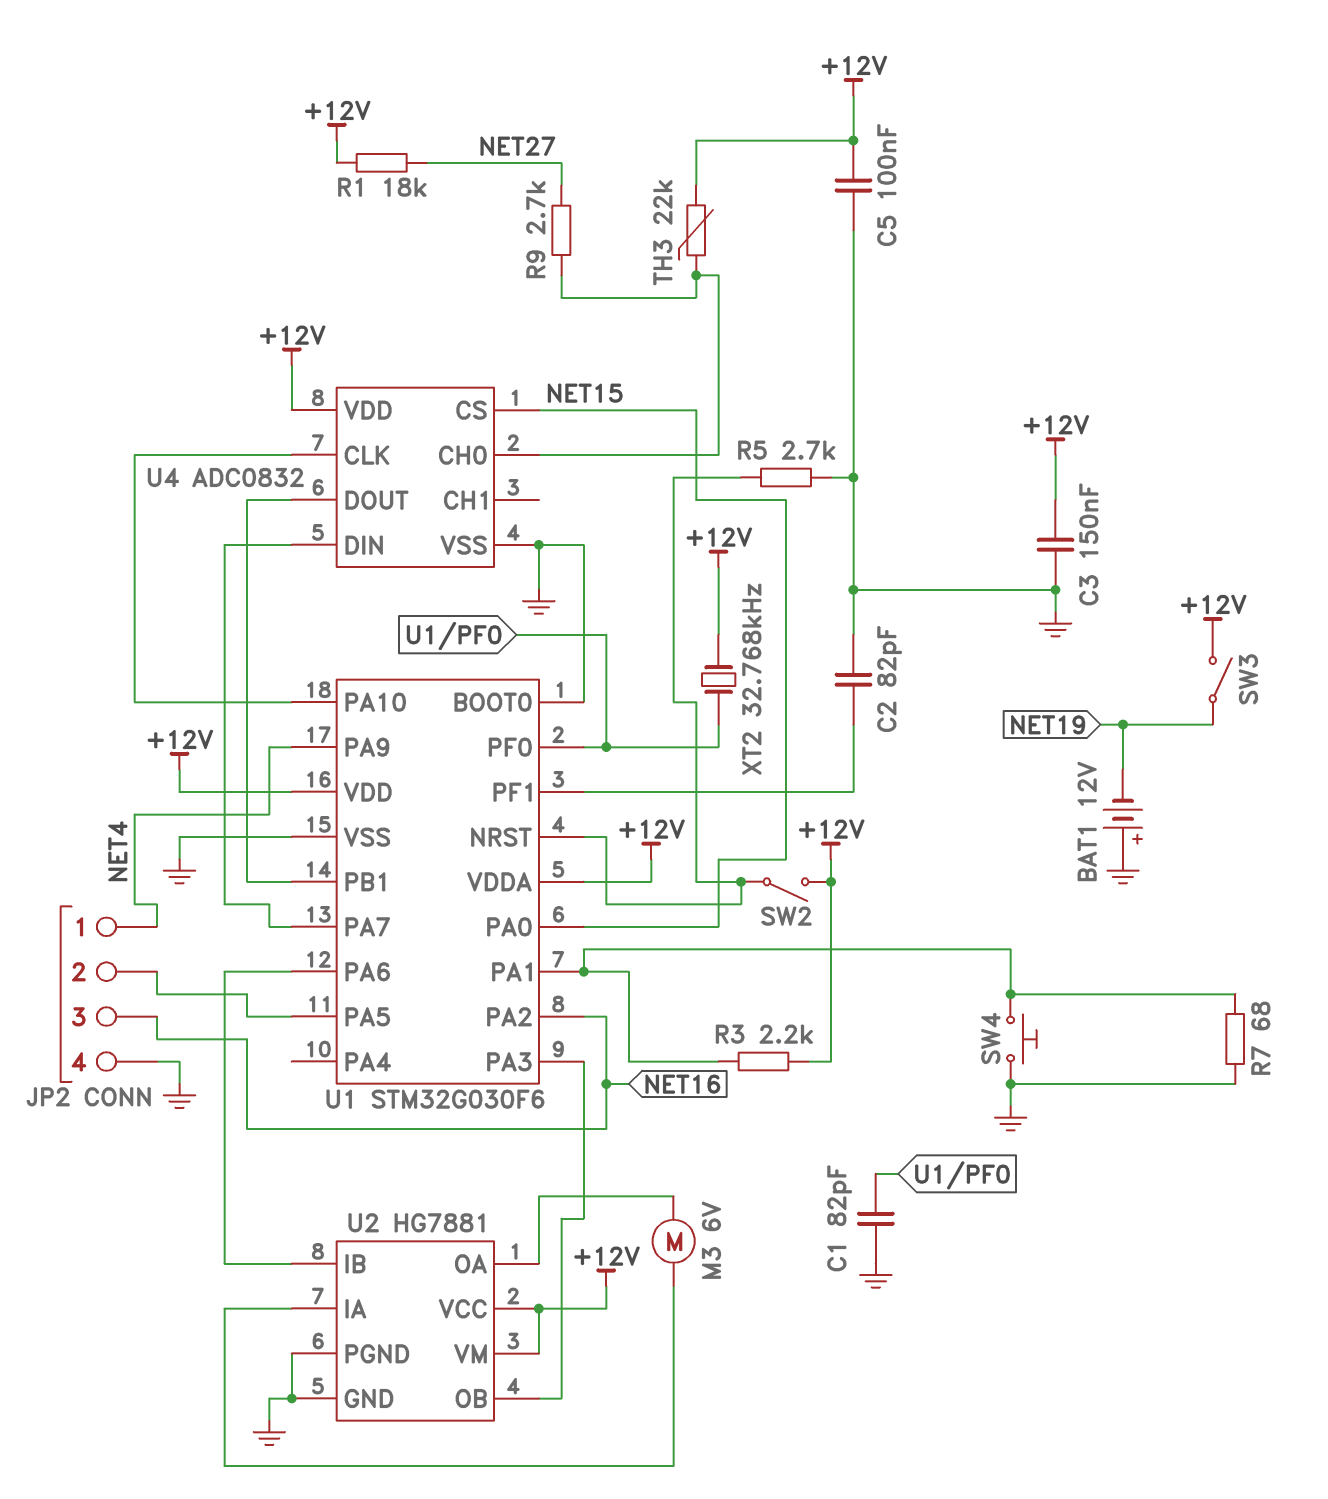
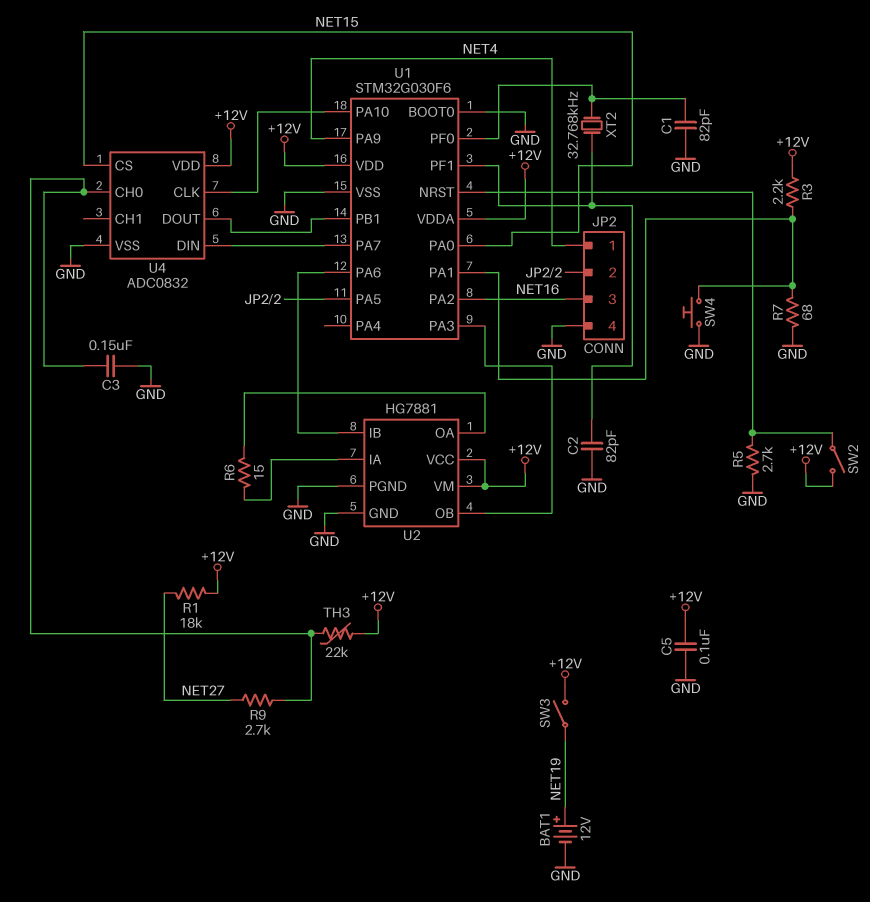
BAT1: 12V (plus GND, minus NET19) -> 12V (plus NET19, minus GND)
C3: 150nF (+12V, GND) -> 150nF (GND, U4/CH0)
M3: motor 6V (U2/IA, U2/OA) -> none
R6: none -> 15 (U2/IA, U2/OA)
XT2: 32.768kHz (+12V, U1/PF0) -> 32.768kHz (U1/PF0, U1/PF1)

